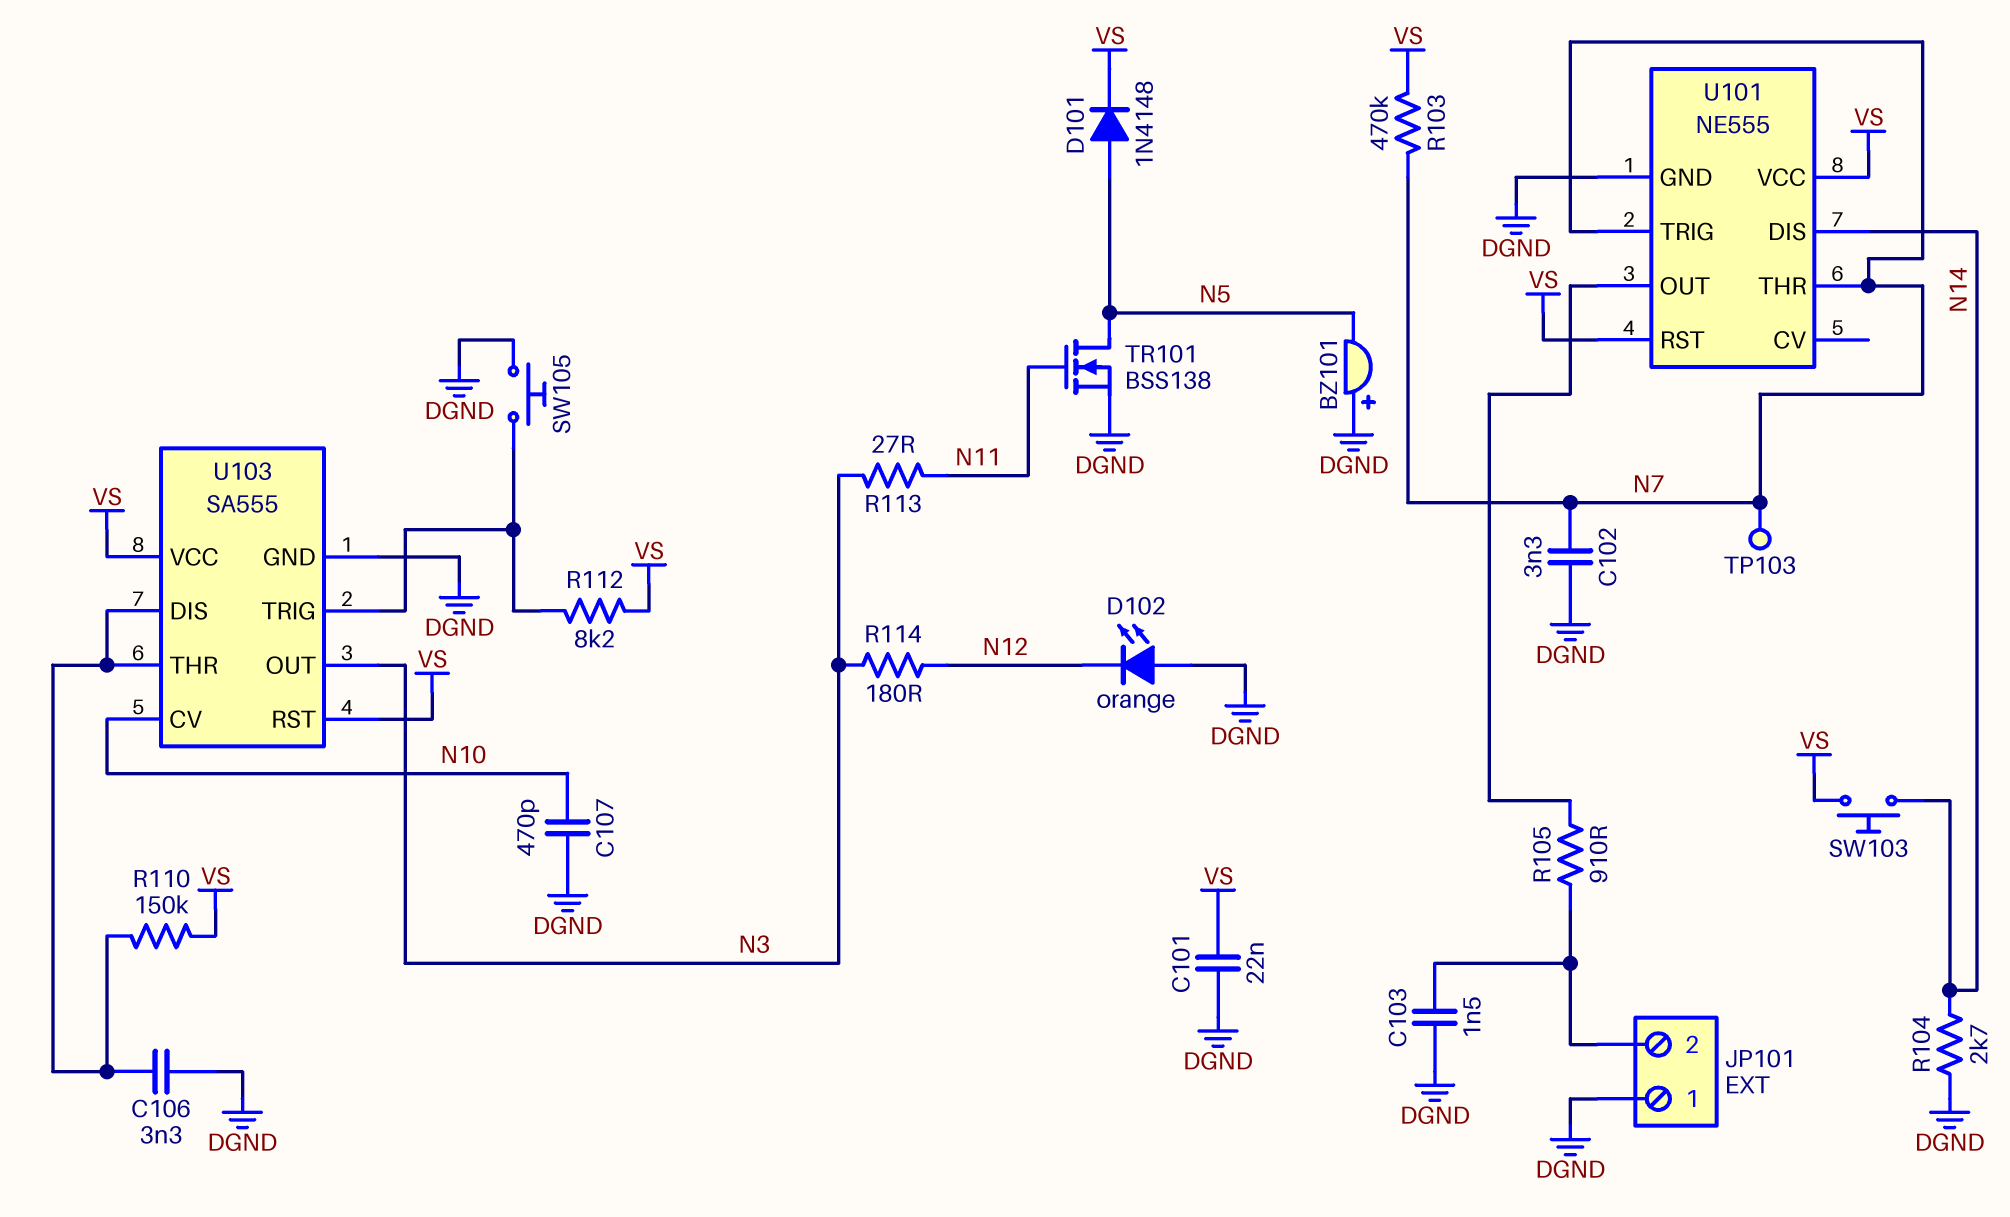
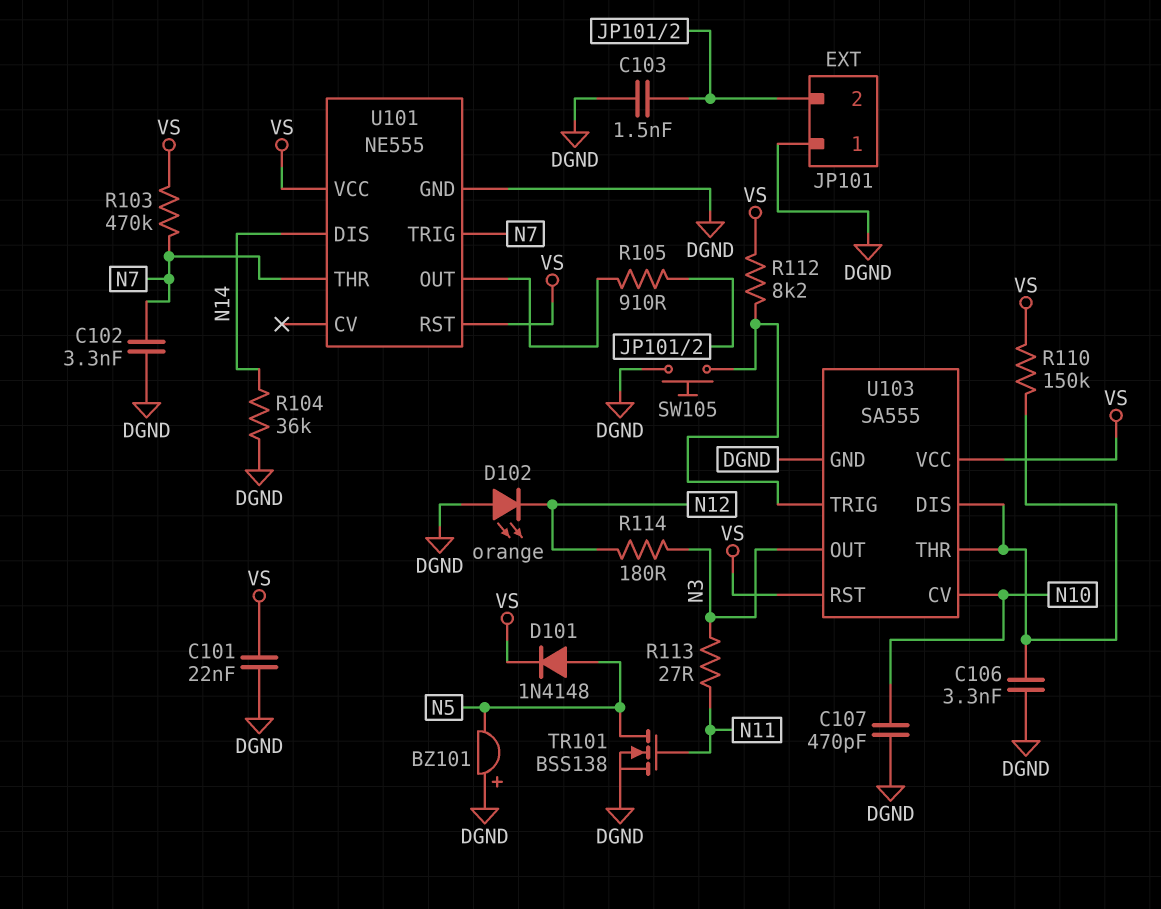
R104: 2.7k (DGND, N14) -> 36k (DGND, N14)
SW103: button (N14, VS) -> none
TP103: test point (N7) -> none

